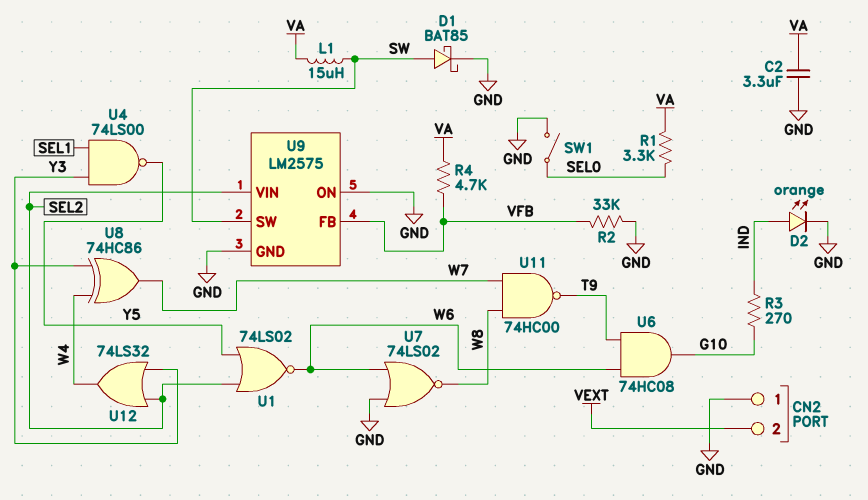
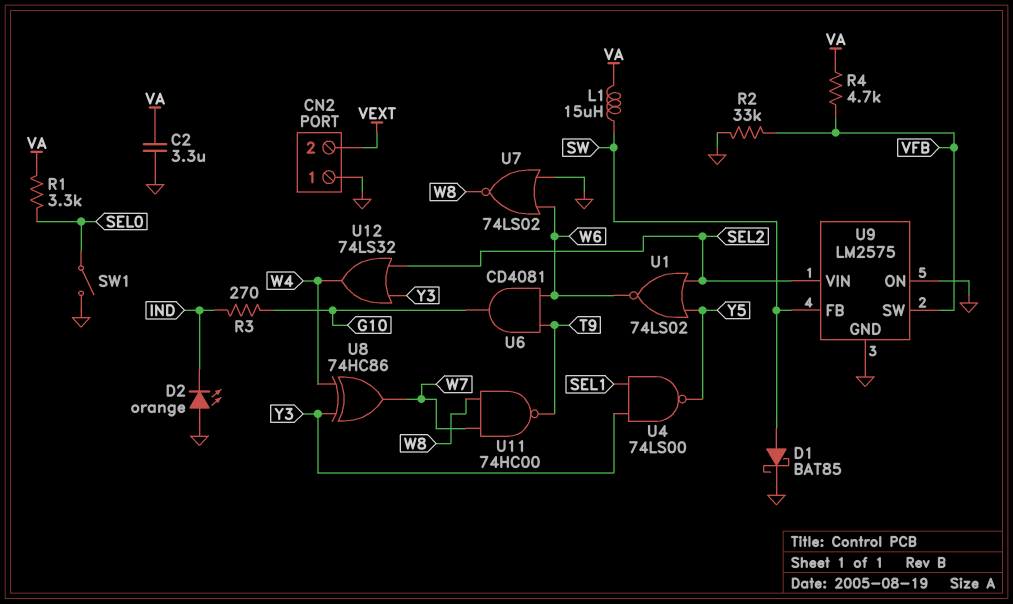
D2: LED orange (A IND, K GND) -> LED orange (A GND, K IND)
U6: AND 74HC08 (in T9, in W6, out G10) -> AND CD4081 (in T9, in W6, out G10)
U9 pin FB: VFB -> SW
U9 pin SW: SW -> VFB

